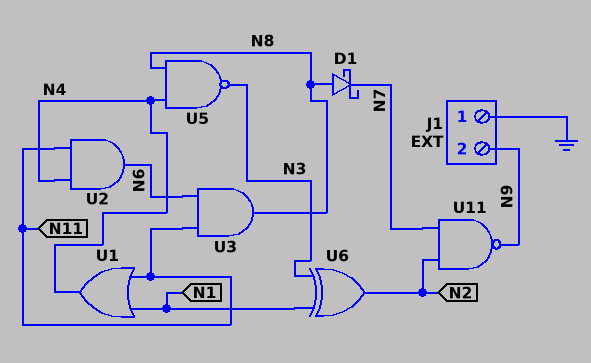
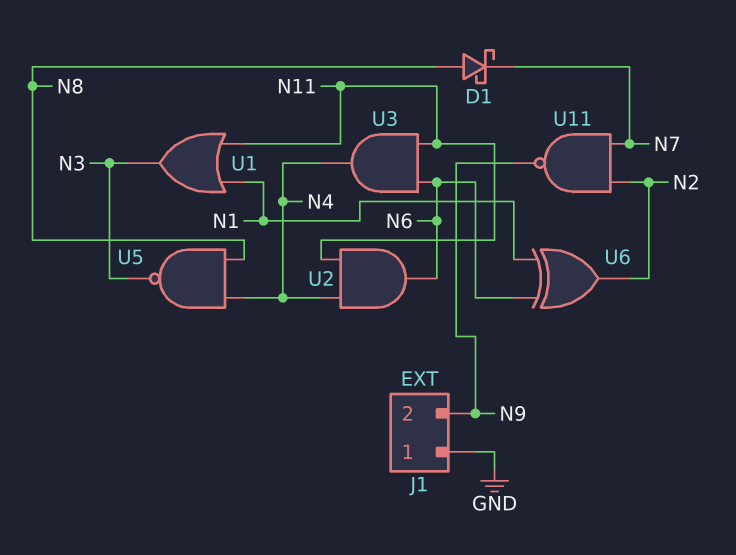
U1: OR (in N1, in N11, out N4) -> OR (in N1, in N11, out N3)
U3: AND (in N6, in N11, out N8) -> AND (in N6, in N11, out N4)
U6: XOR (in N1, in N3, out N2) -> XOR (in N1, in N6, out N2)

